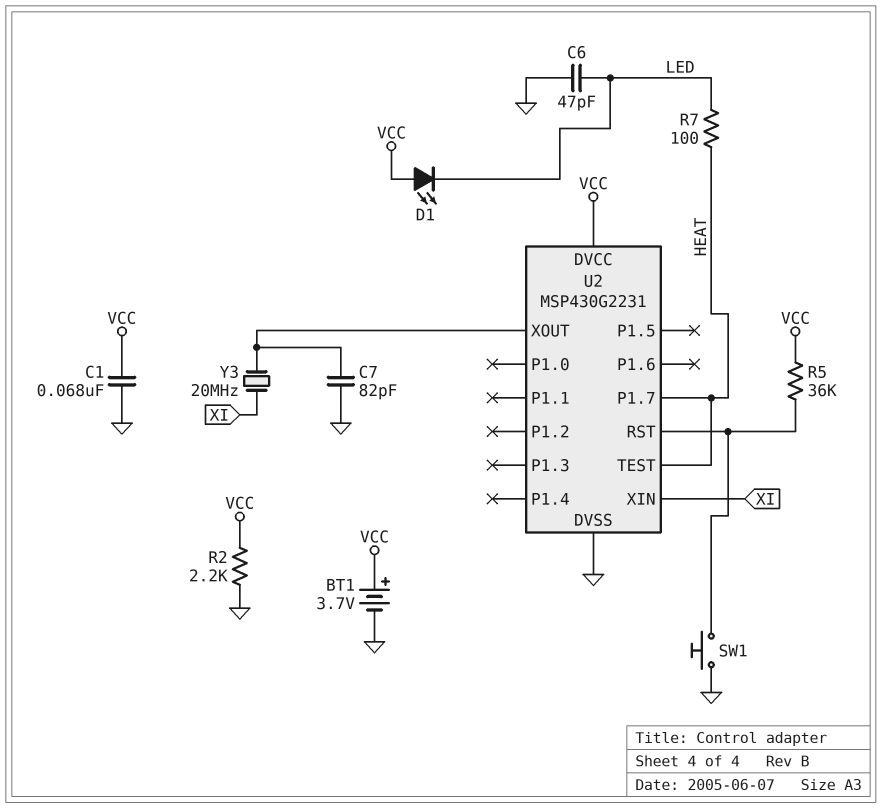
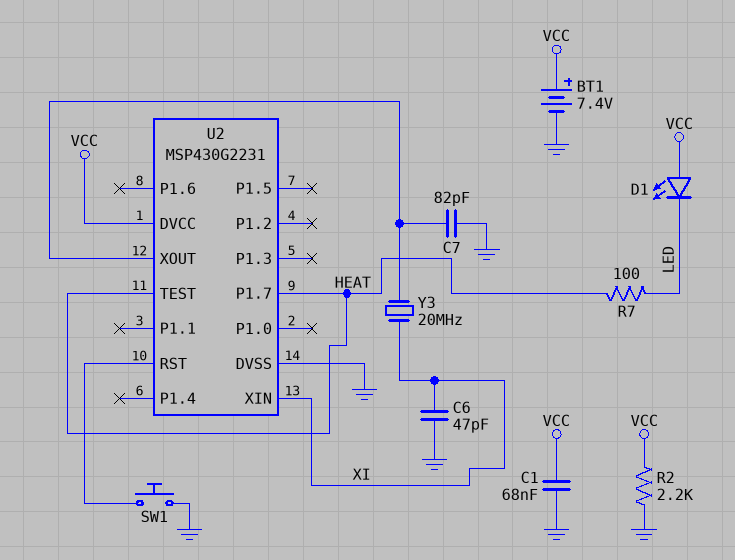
BT1: 3.7V (plus VCC, minus GND) -> 7.4V (plus VCC, minus GND)
C6: 47pF (GND, LED) -> 47pF (GND, XI)
R5: 36k (U2/RST, VCC) -> none

